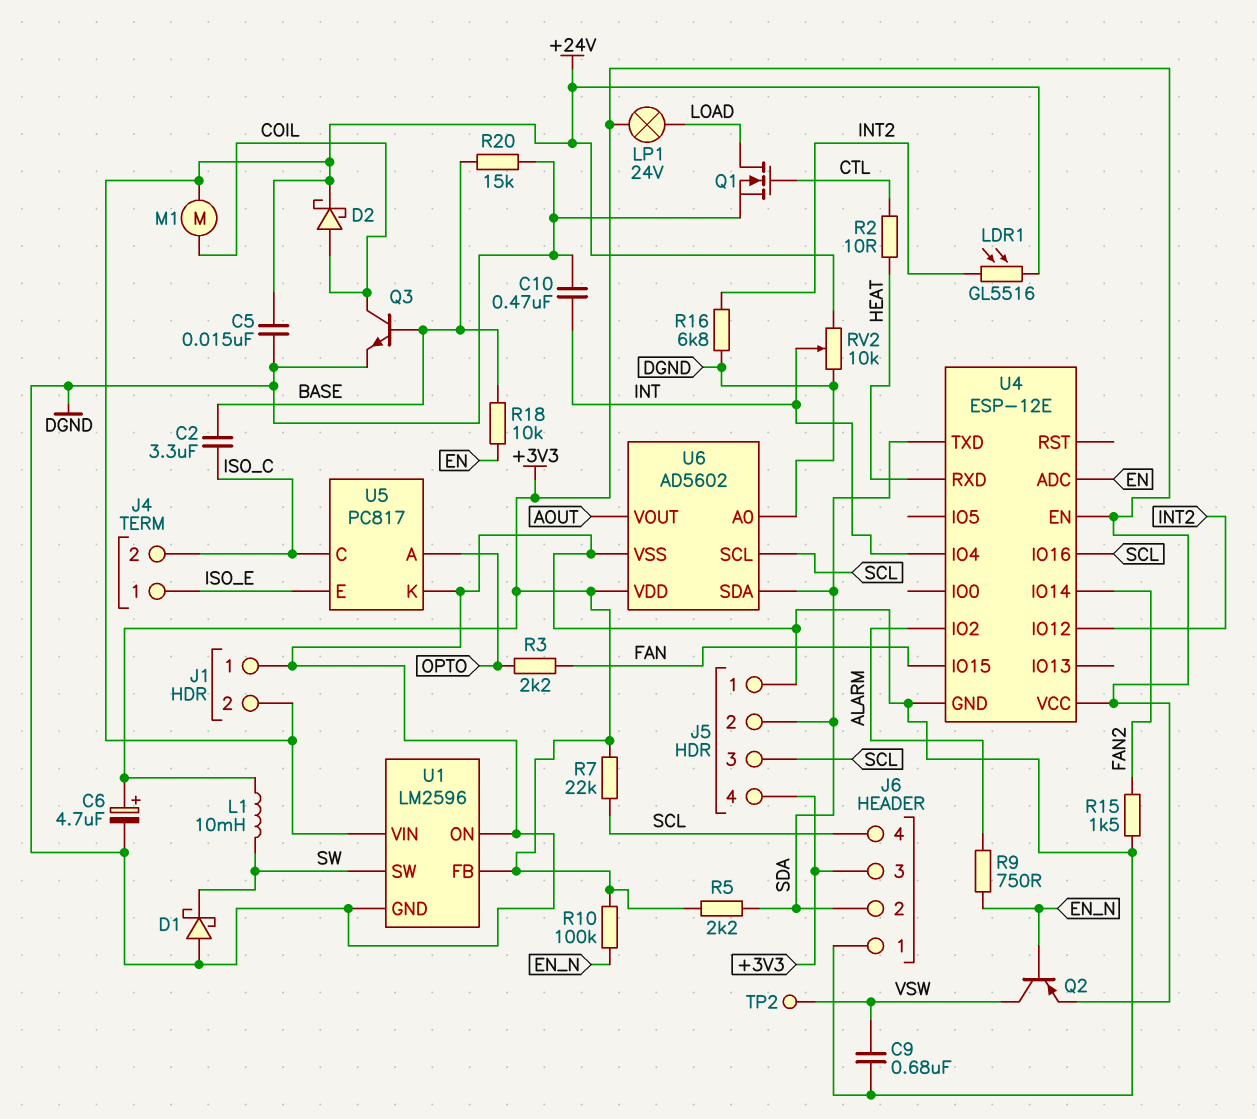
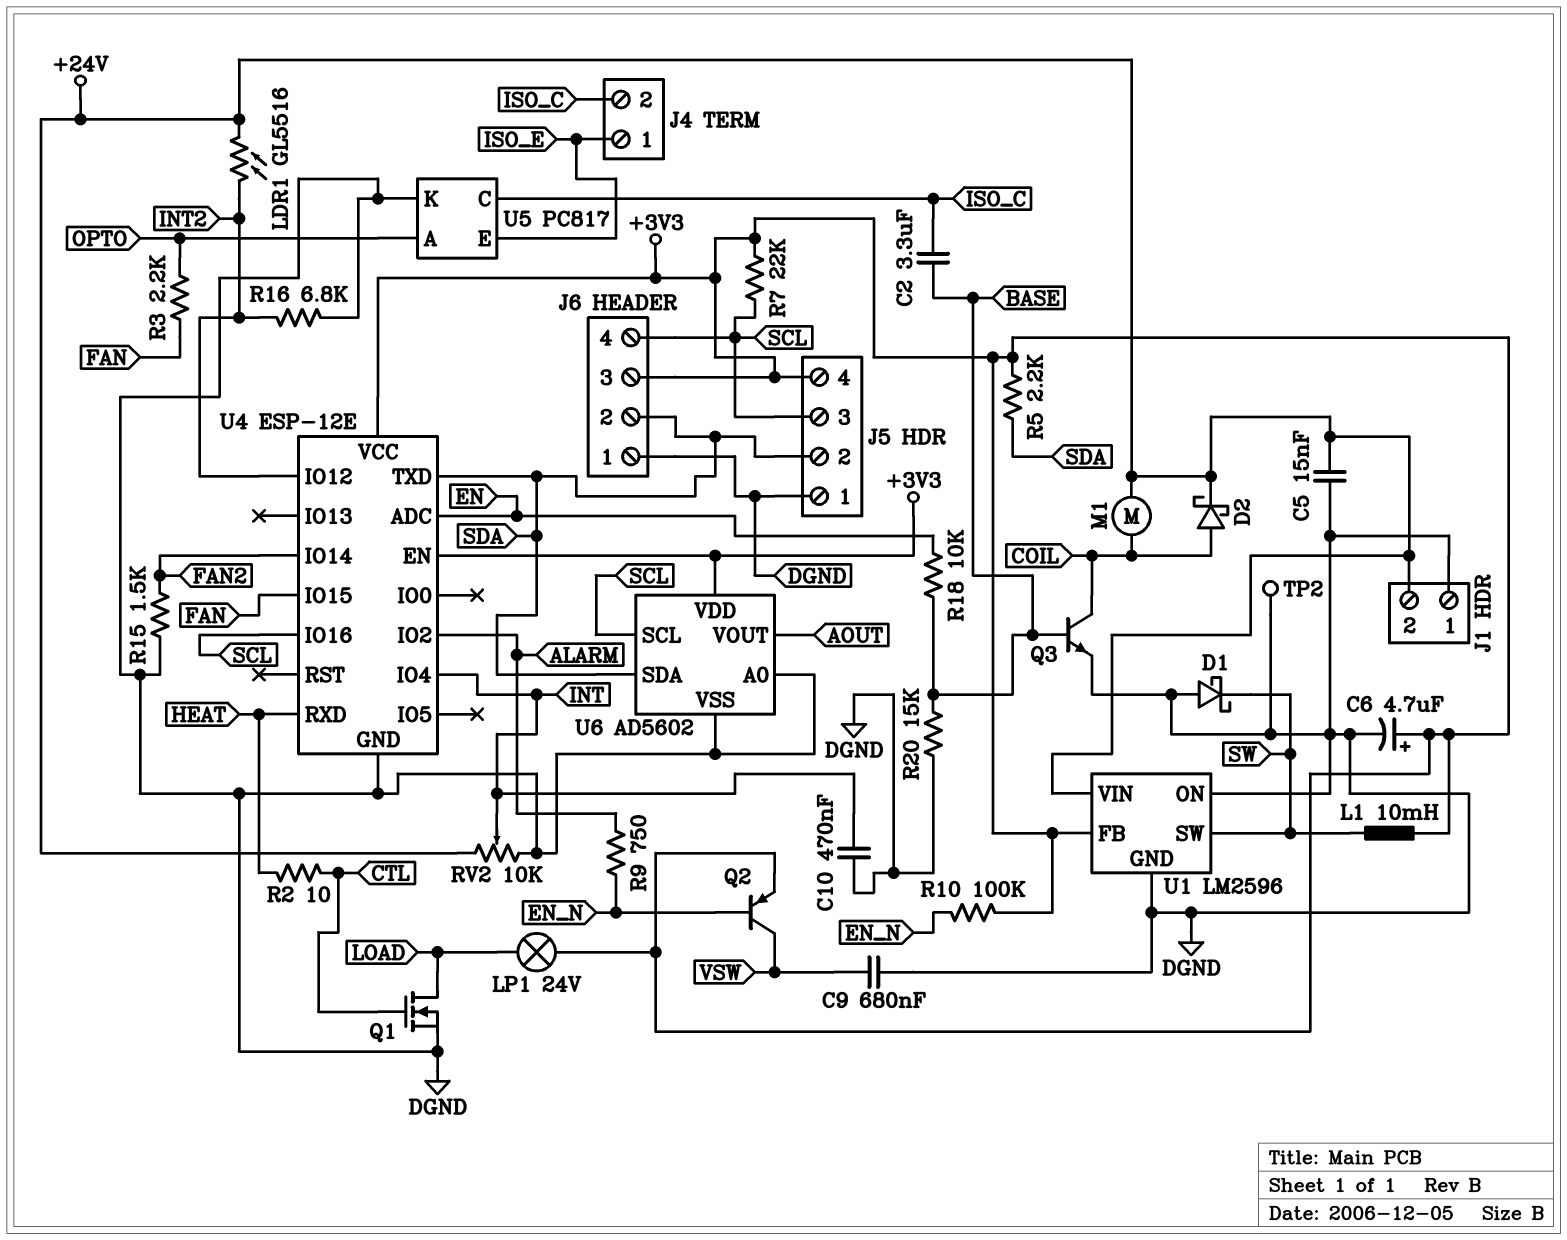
TP2: test point (VSW) -> test point (DGND)

